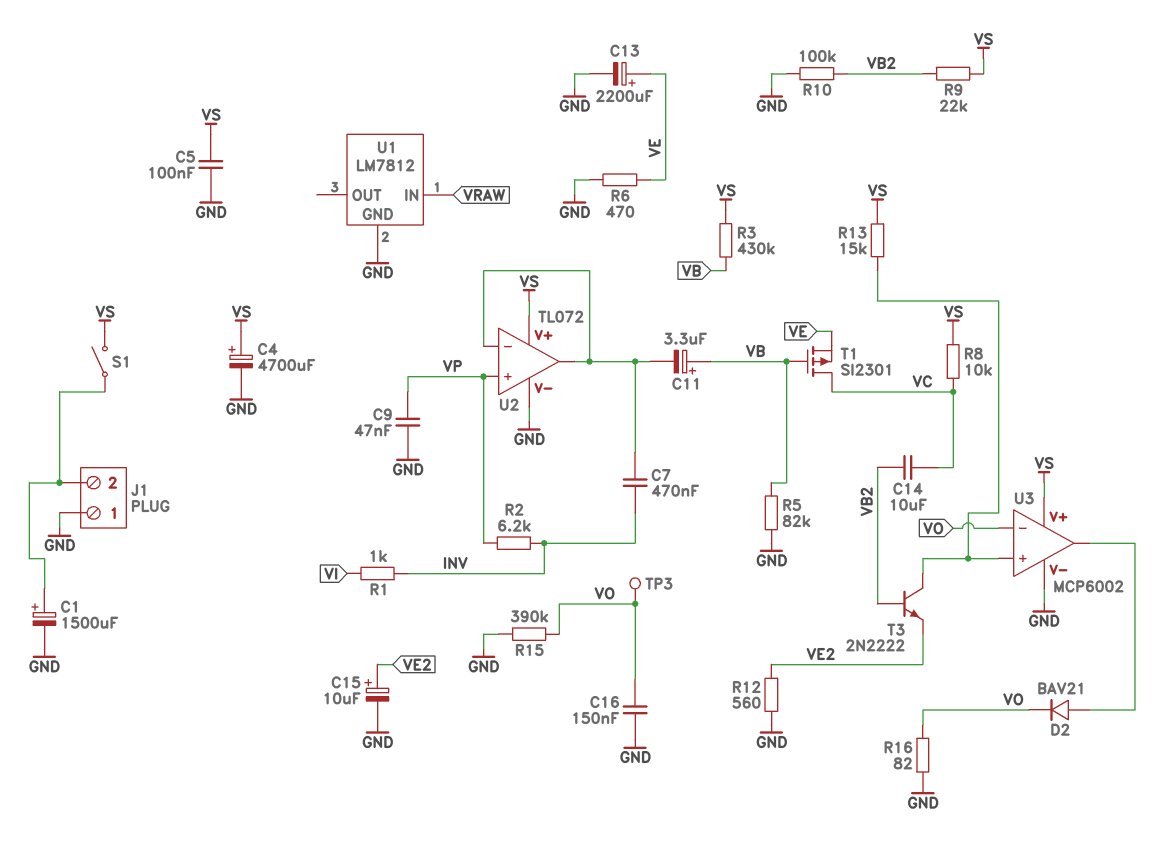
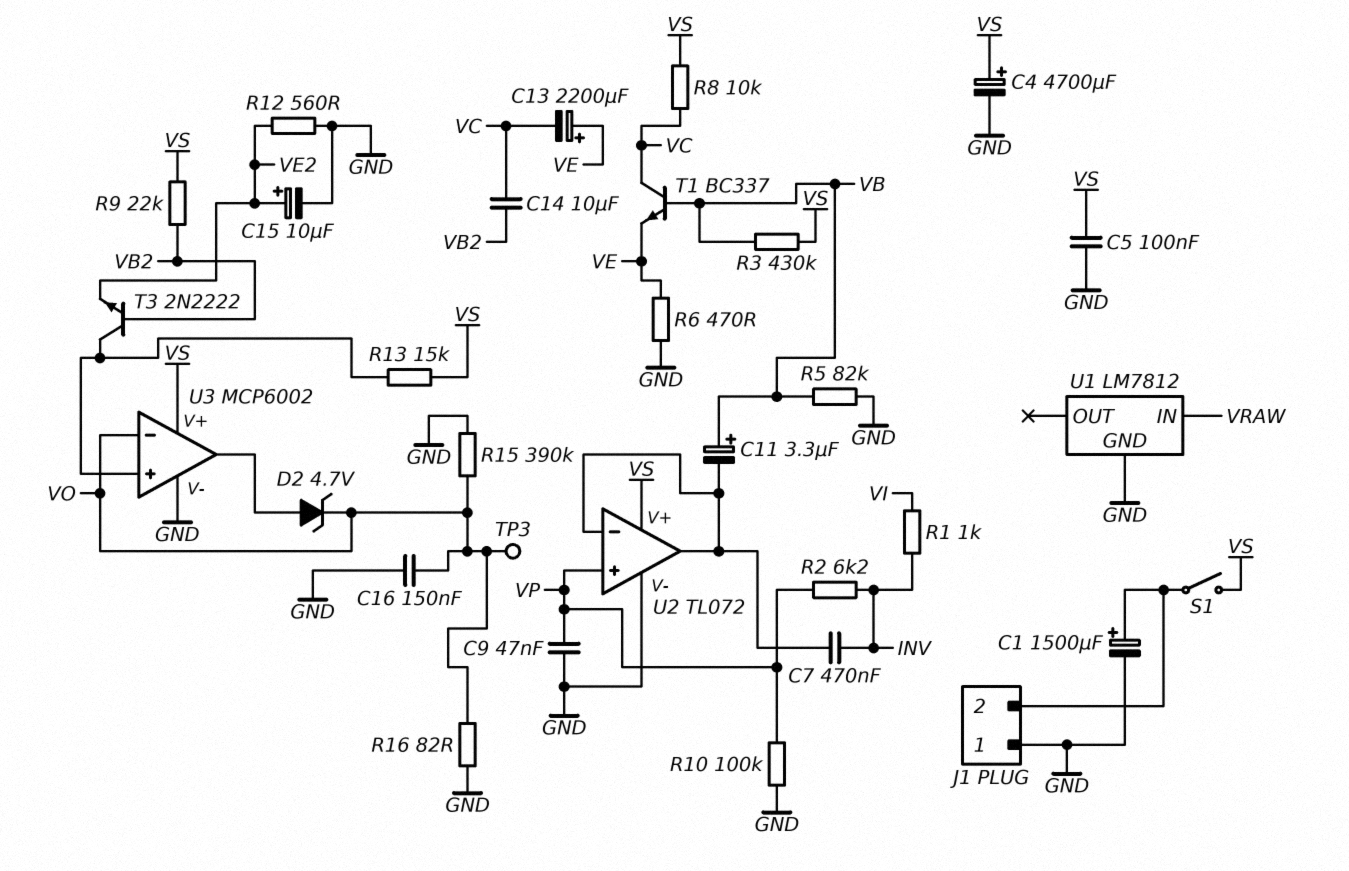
C13: 2200uF (plus VE, minus GND) -> 2200uF (plus VE, minus VC)
D2: diode BAV21 (A U3/out, K VO) -> zener 4.7V (A U3/out, K VO)
R10: 100k (GND, VB2) -> 100k (GND, VP)
T1: PMOS SI2301 (G VB, D VC, S VE) -> NPN BC337 (B VB, C VC, E VE)

